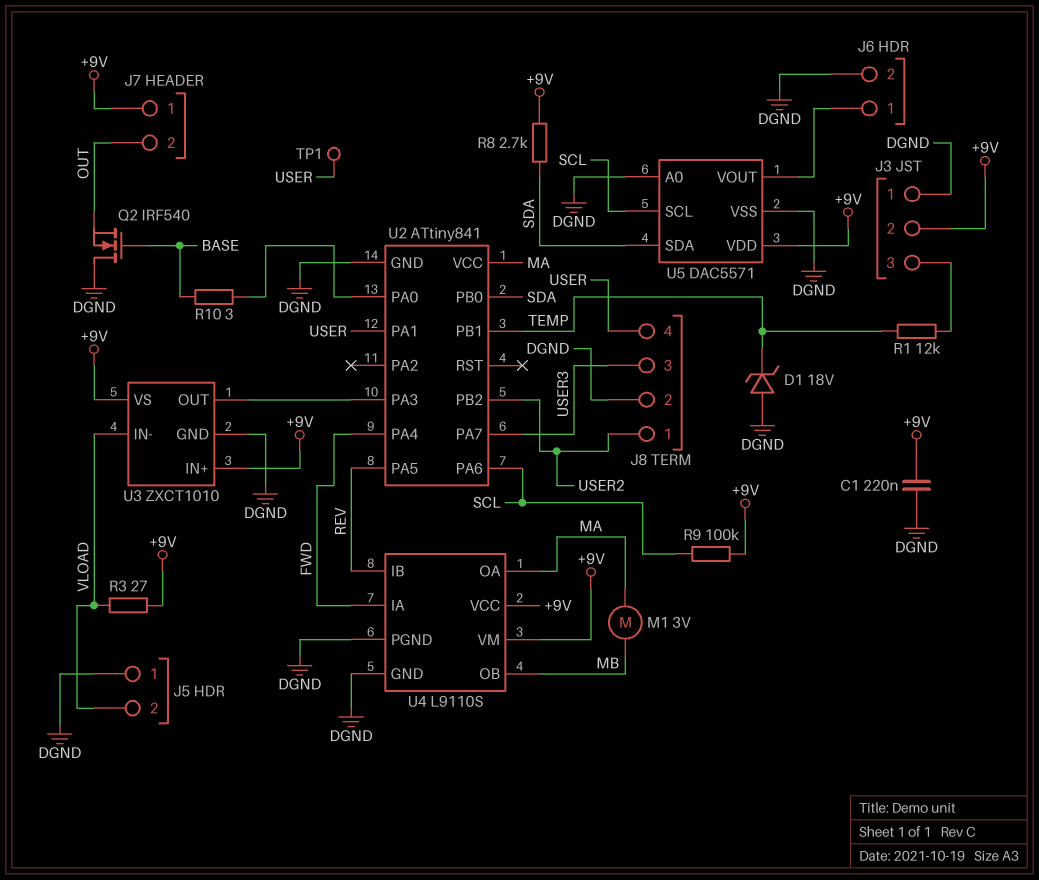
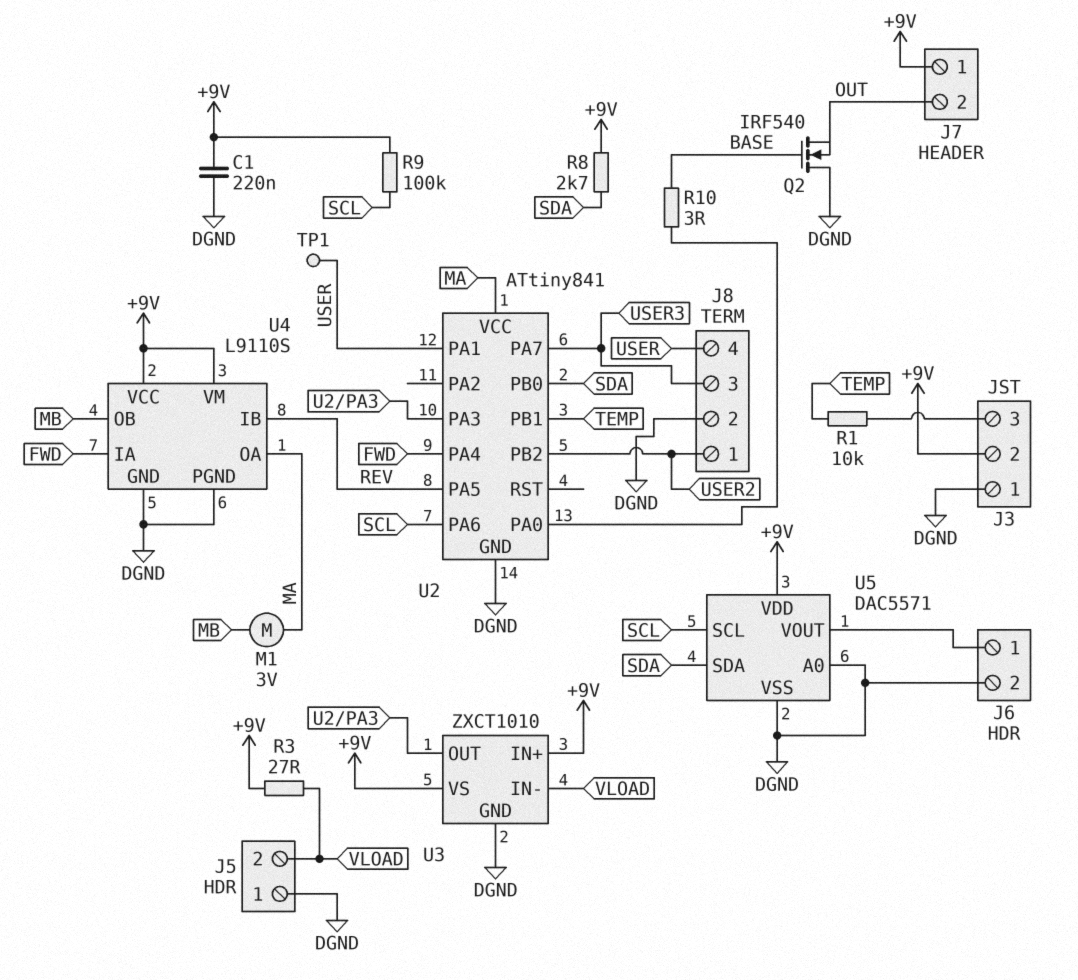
D1: zener 18V (A DGND, K TEMP) -> none
R1: 12k (J3/3, TEMP) -> 10k (J3/3, TEMP)

